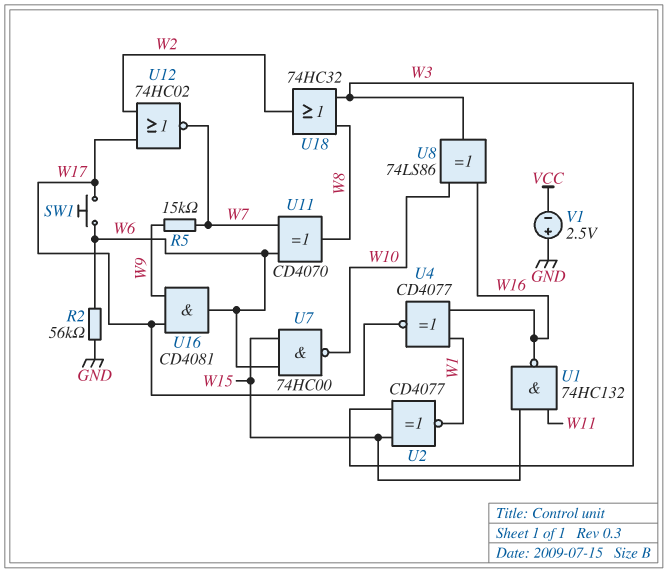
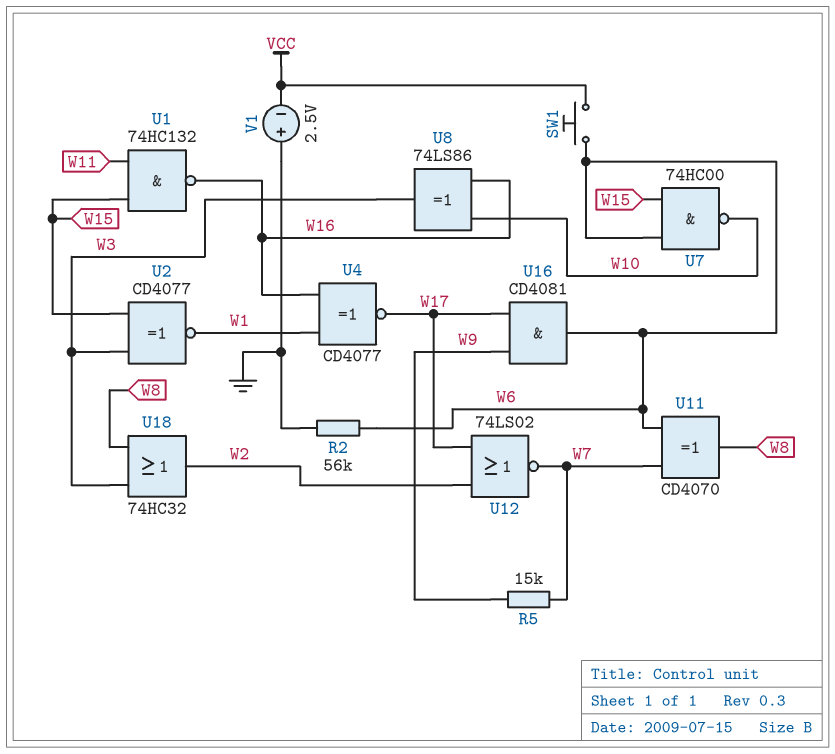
SW1: button (W6, W17) -> button (VCC, W6)
U12: NOR 74HC02 (in W2, in W17, out W7) -> NOR 74LS02 (in W2, in W17, out W7)

